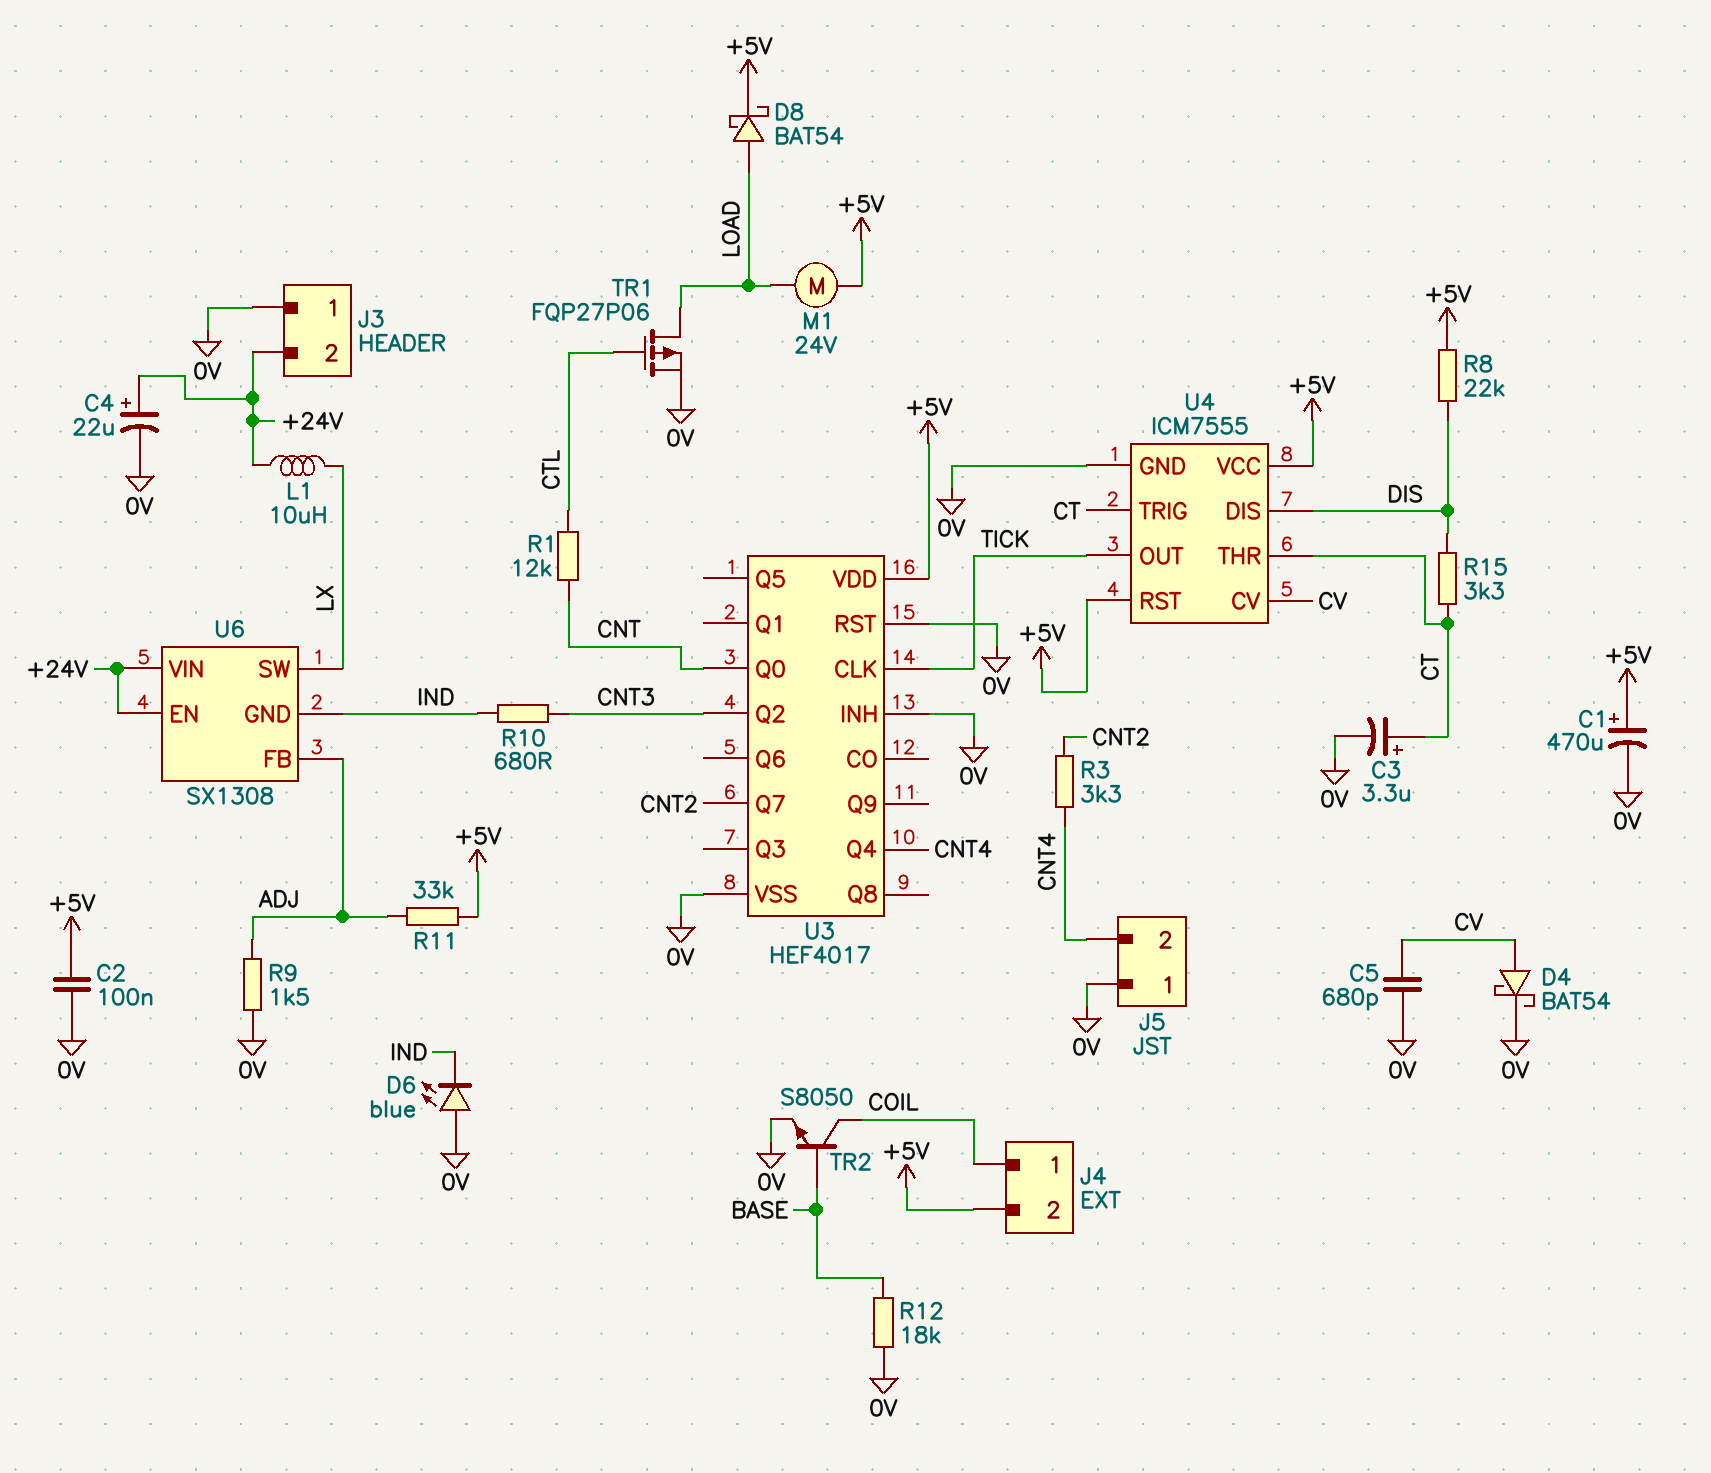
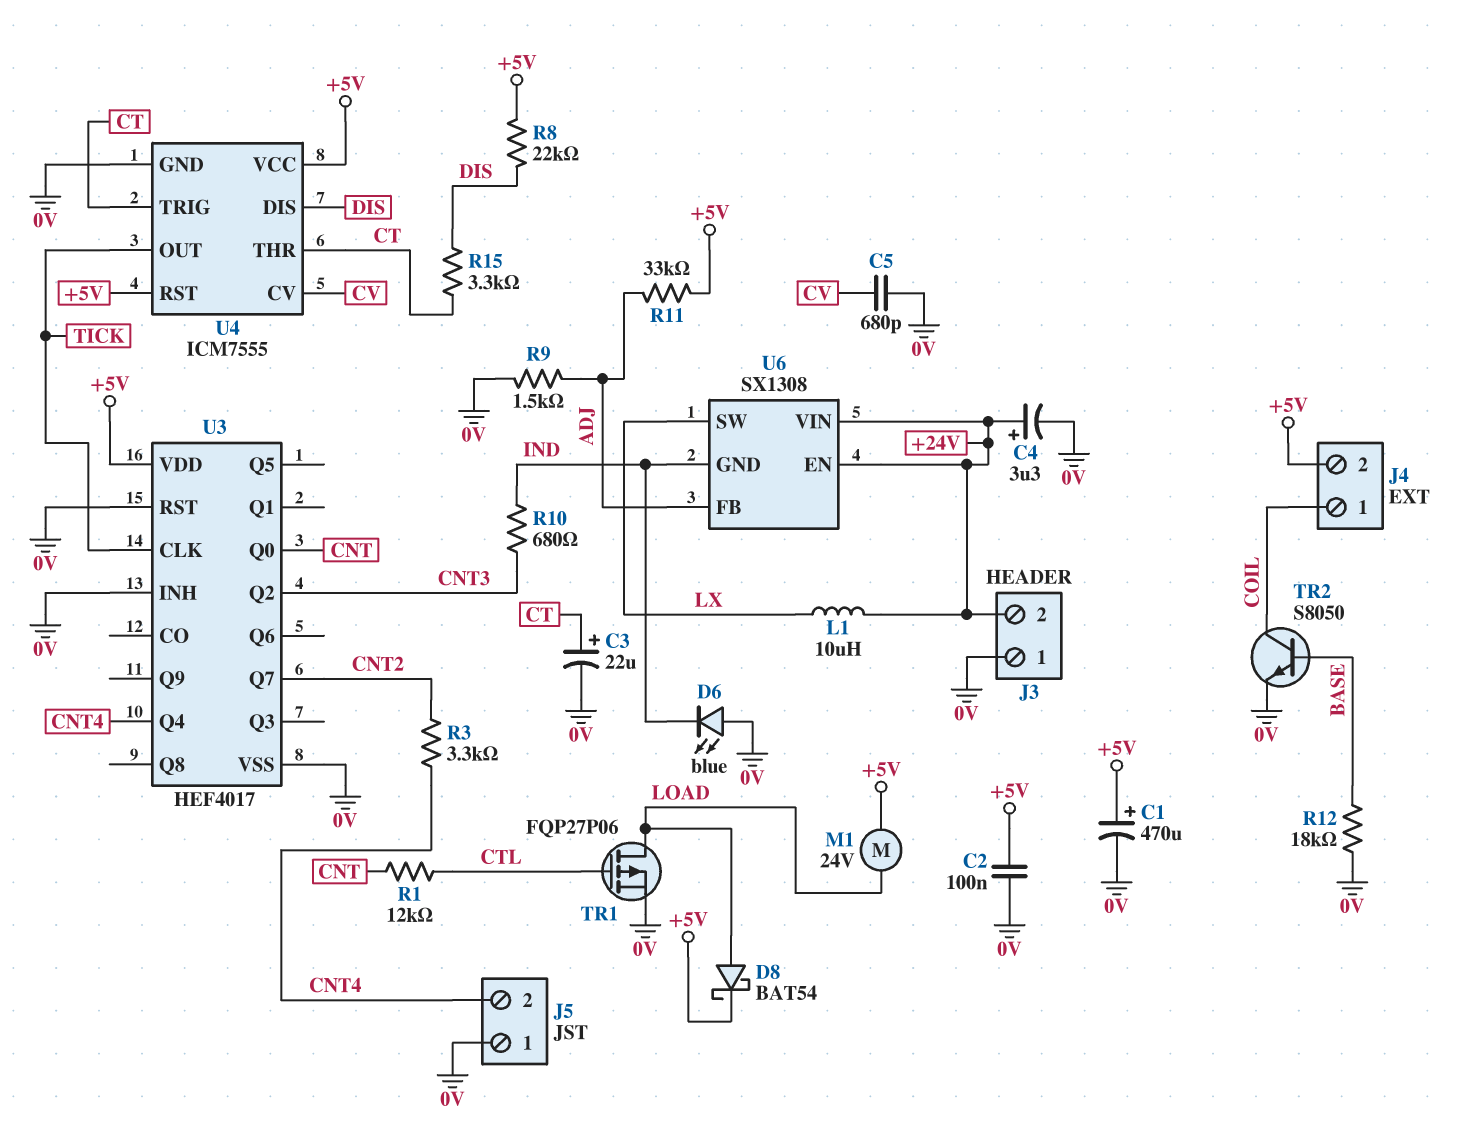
C3: 3.3uF (plus CT, minus 0V) -> 22uF (plus CT, minus 0V)
C4: 22uF (plus +24V, minus 0V) -> 3.3uF (plus +24V, minus 0V)
D4: schottky BAT54 (A CV, K 0V) -> none

